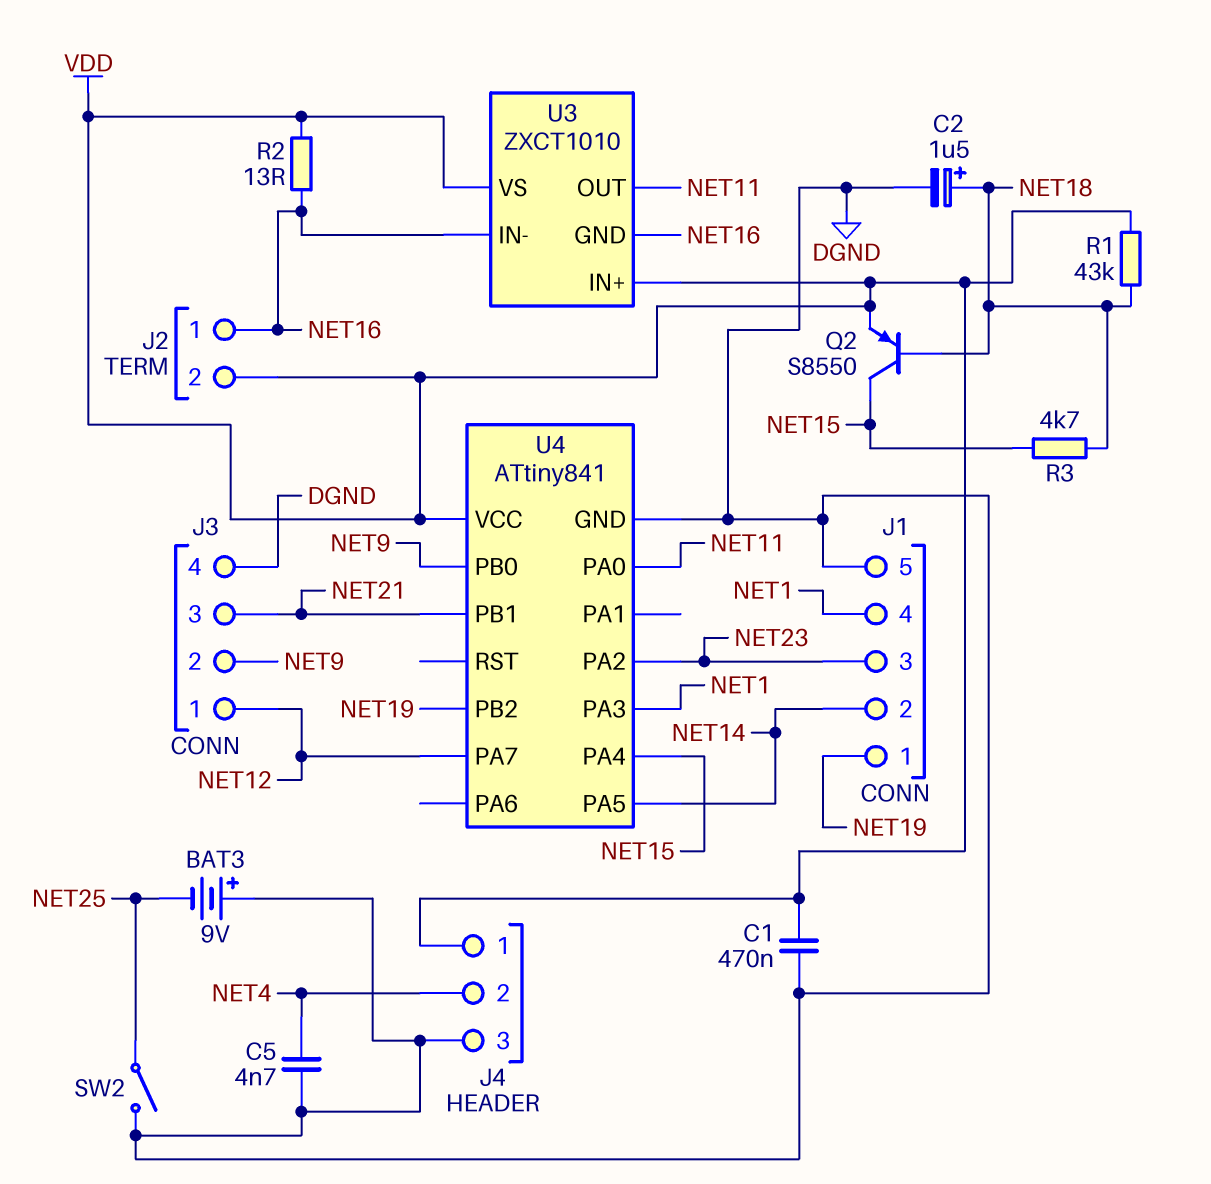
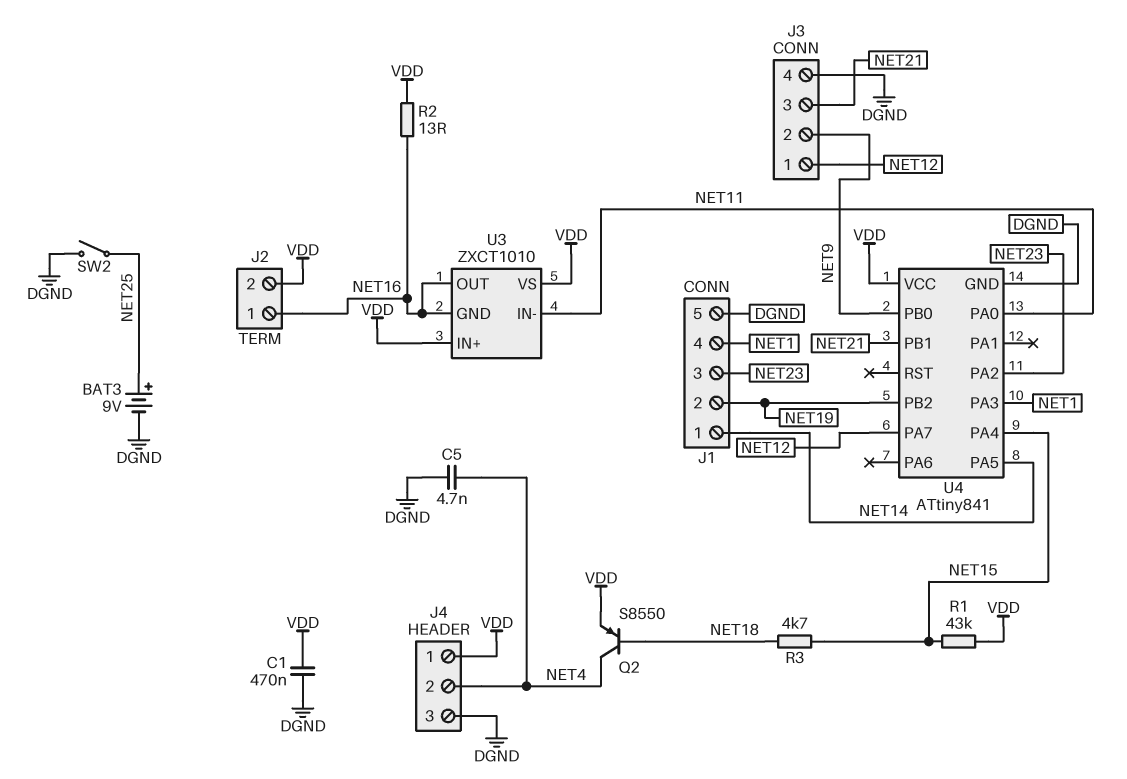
BAT3: 9V (plus DGND, minus NET25) -> 9V (plus NET25, minus DGND)
C2: 1.5uF (plus NET18, minus DGND) -> none
J1 pin 1: NET19 -> NET14
J1 pin 2: NET14 -> NET19
Q2: PNP S8550 (B NET18, C NET15, E VDD) -> PNP S8550 (B NET18, C NET4, E VDD)
R1: 43k (NET18, VDD) -> 43k (NET15, VDD)
U3 pin IN-: NET16 -> NET11
U3 pin OUT: NET11 -> NET16

